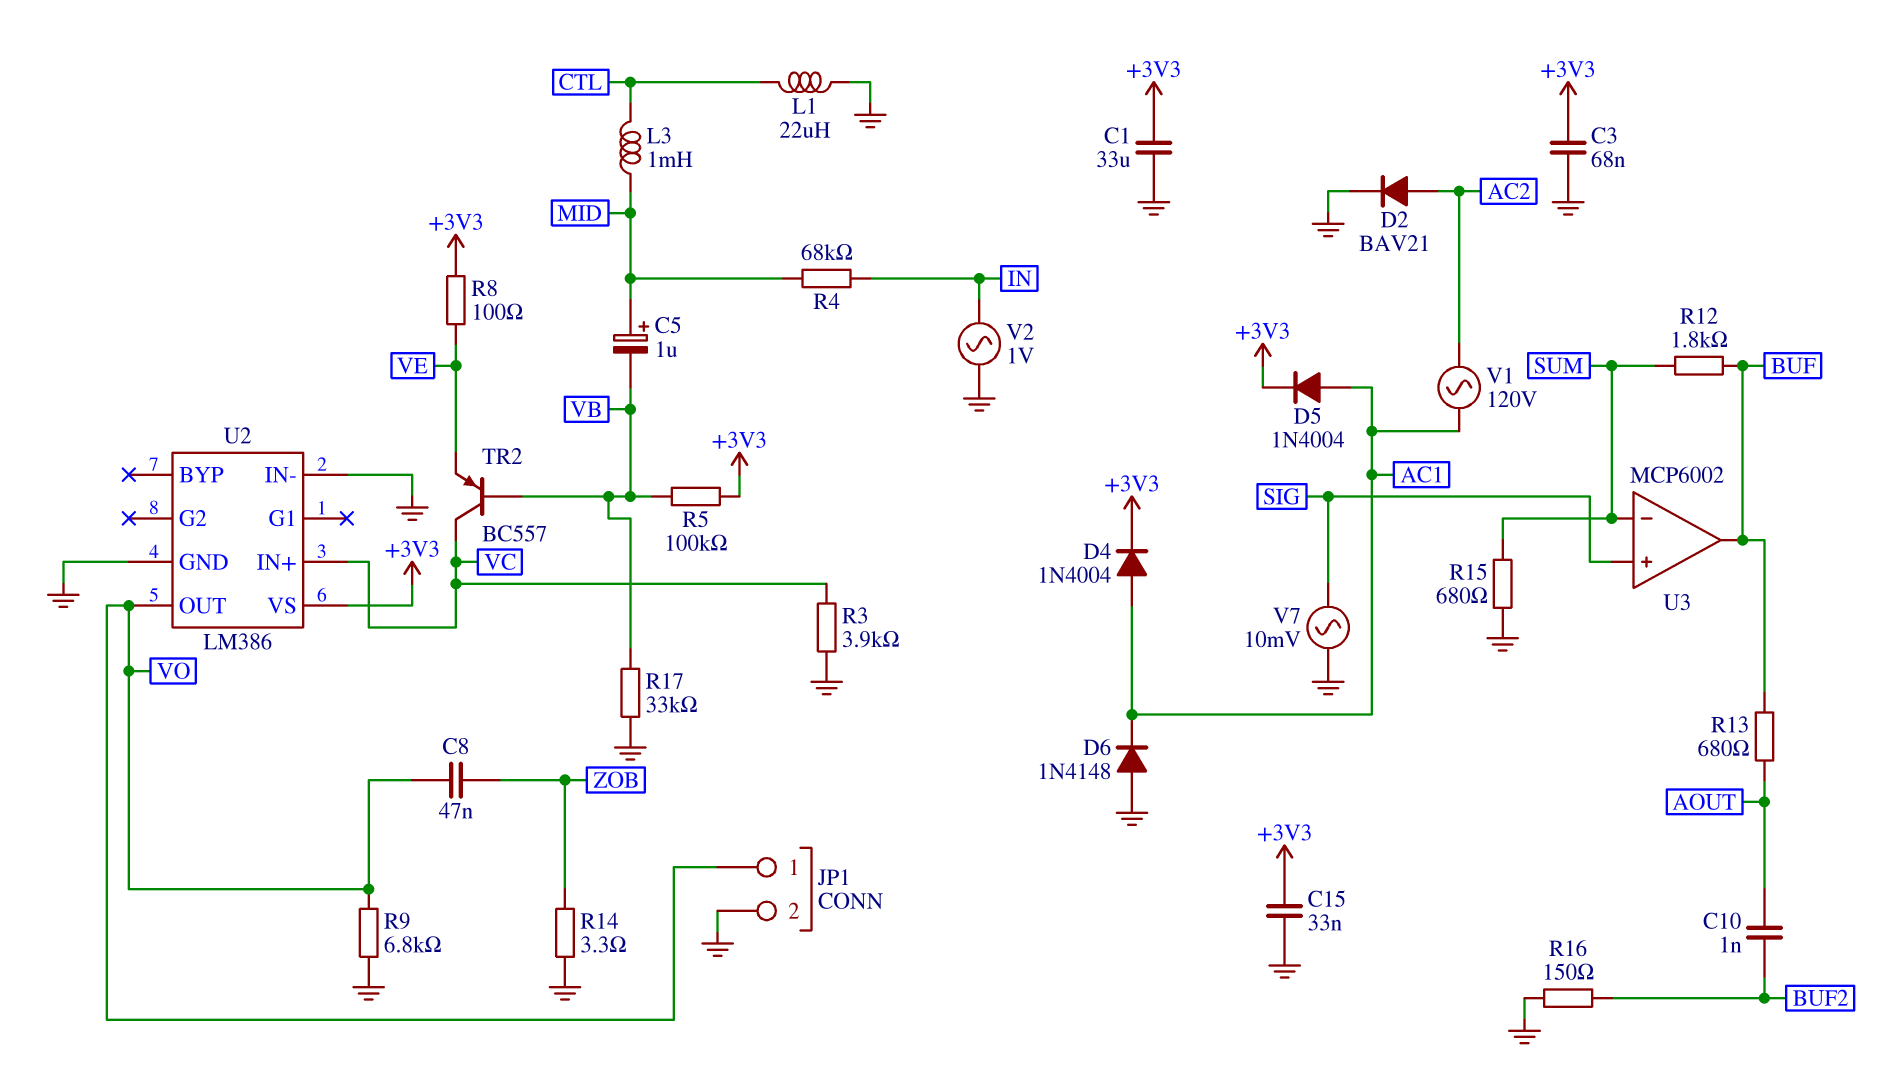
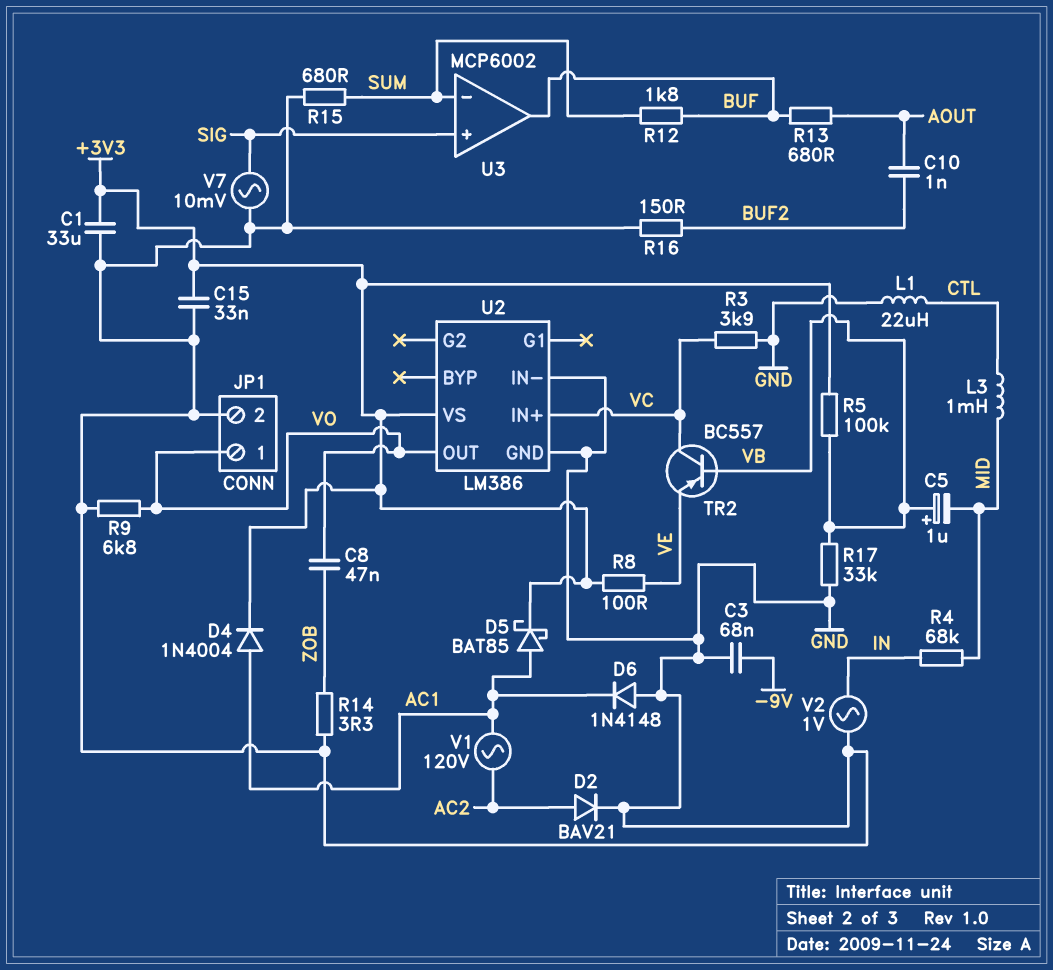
C3: 68nF (+3V3, GND) -> 68nF (-9V, GND)
C5: 1uF (plus MID, minus VB) -> 1uF (plus VB, minus MID)
D5: diode 1N4004 (A AC1, K +3V3) -> schottky BAT85 (A AC1, K +3V3)

